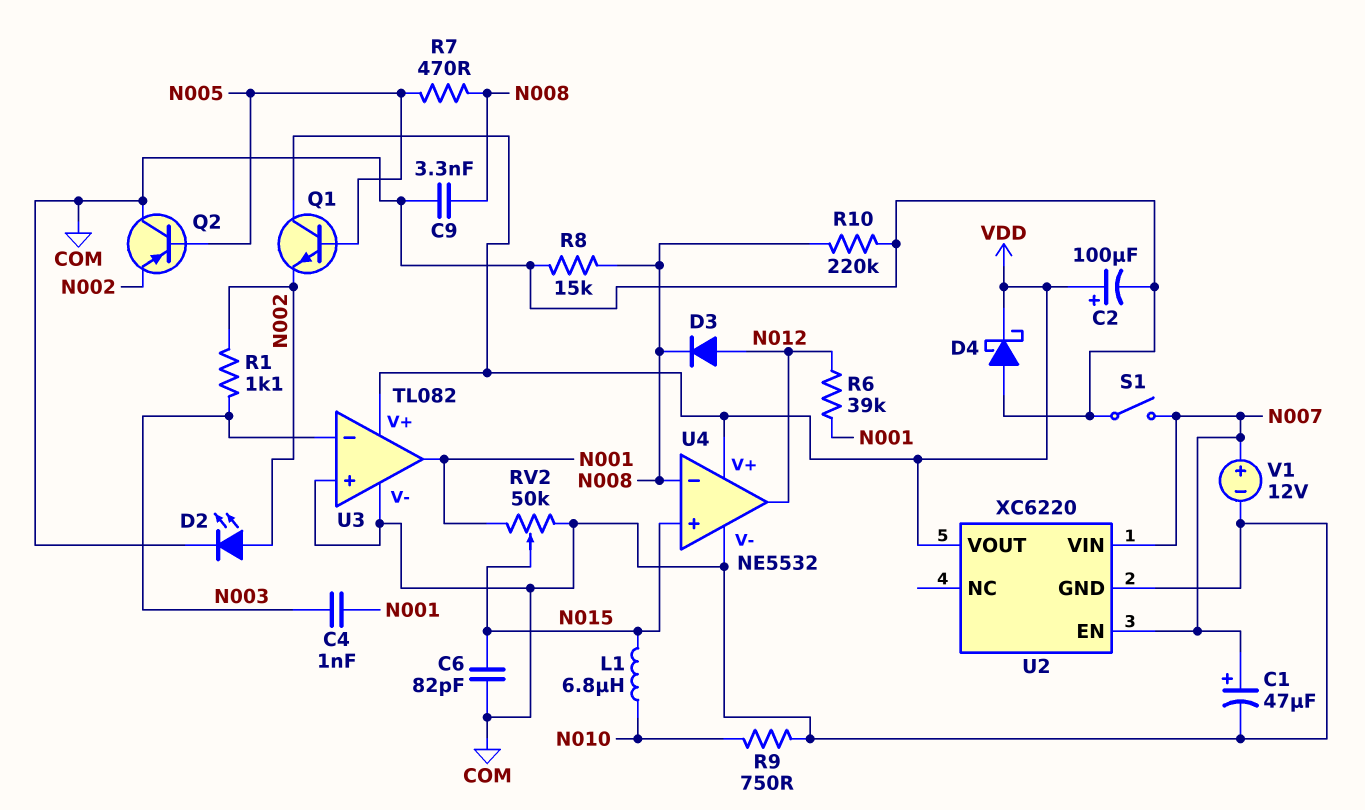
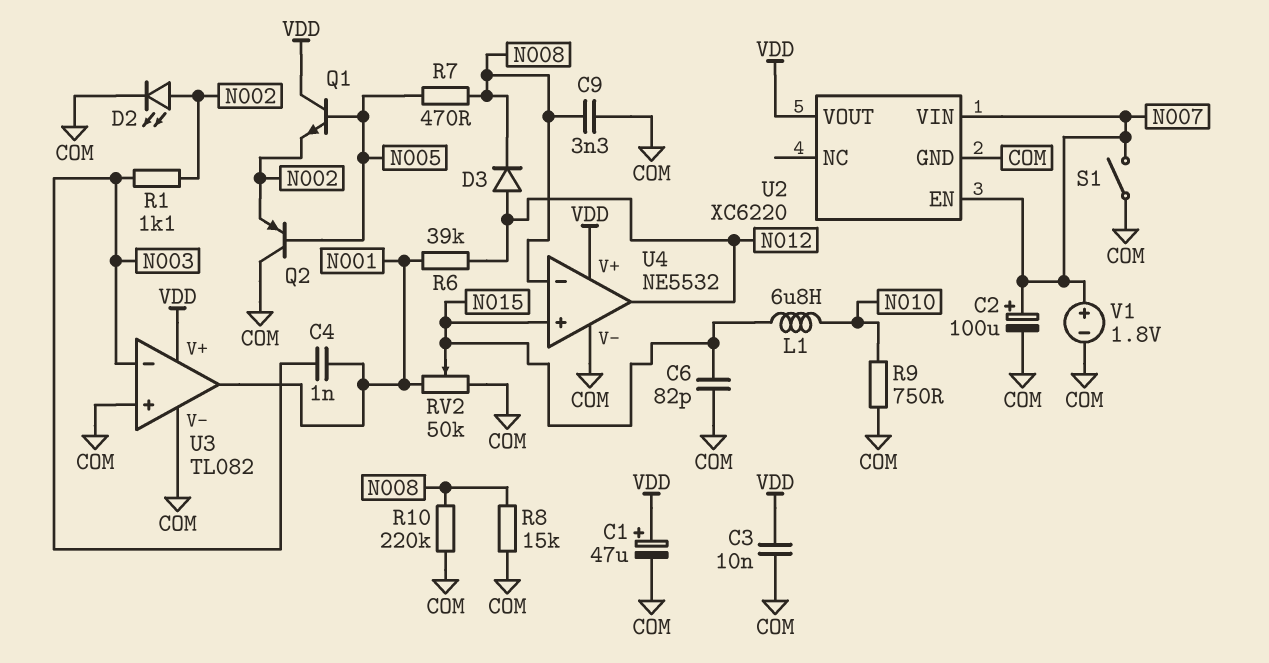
C1: 47uF (plus N007, minus COM) -> 47uF (plus VDD, minus COM)
C2: 100uF (plus VDD, minus COM) -> 100uF (plus N007, minus COM)
C3: none -> 10nF (COM, VDD)
D4: schottky (A COM, K VDD) -> none
V1: 12V (plus N007, minus COM) -> 1.8V (plus N007, minus COM)

